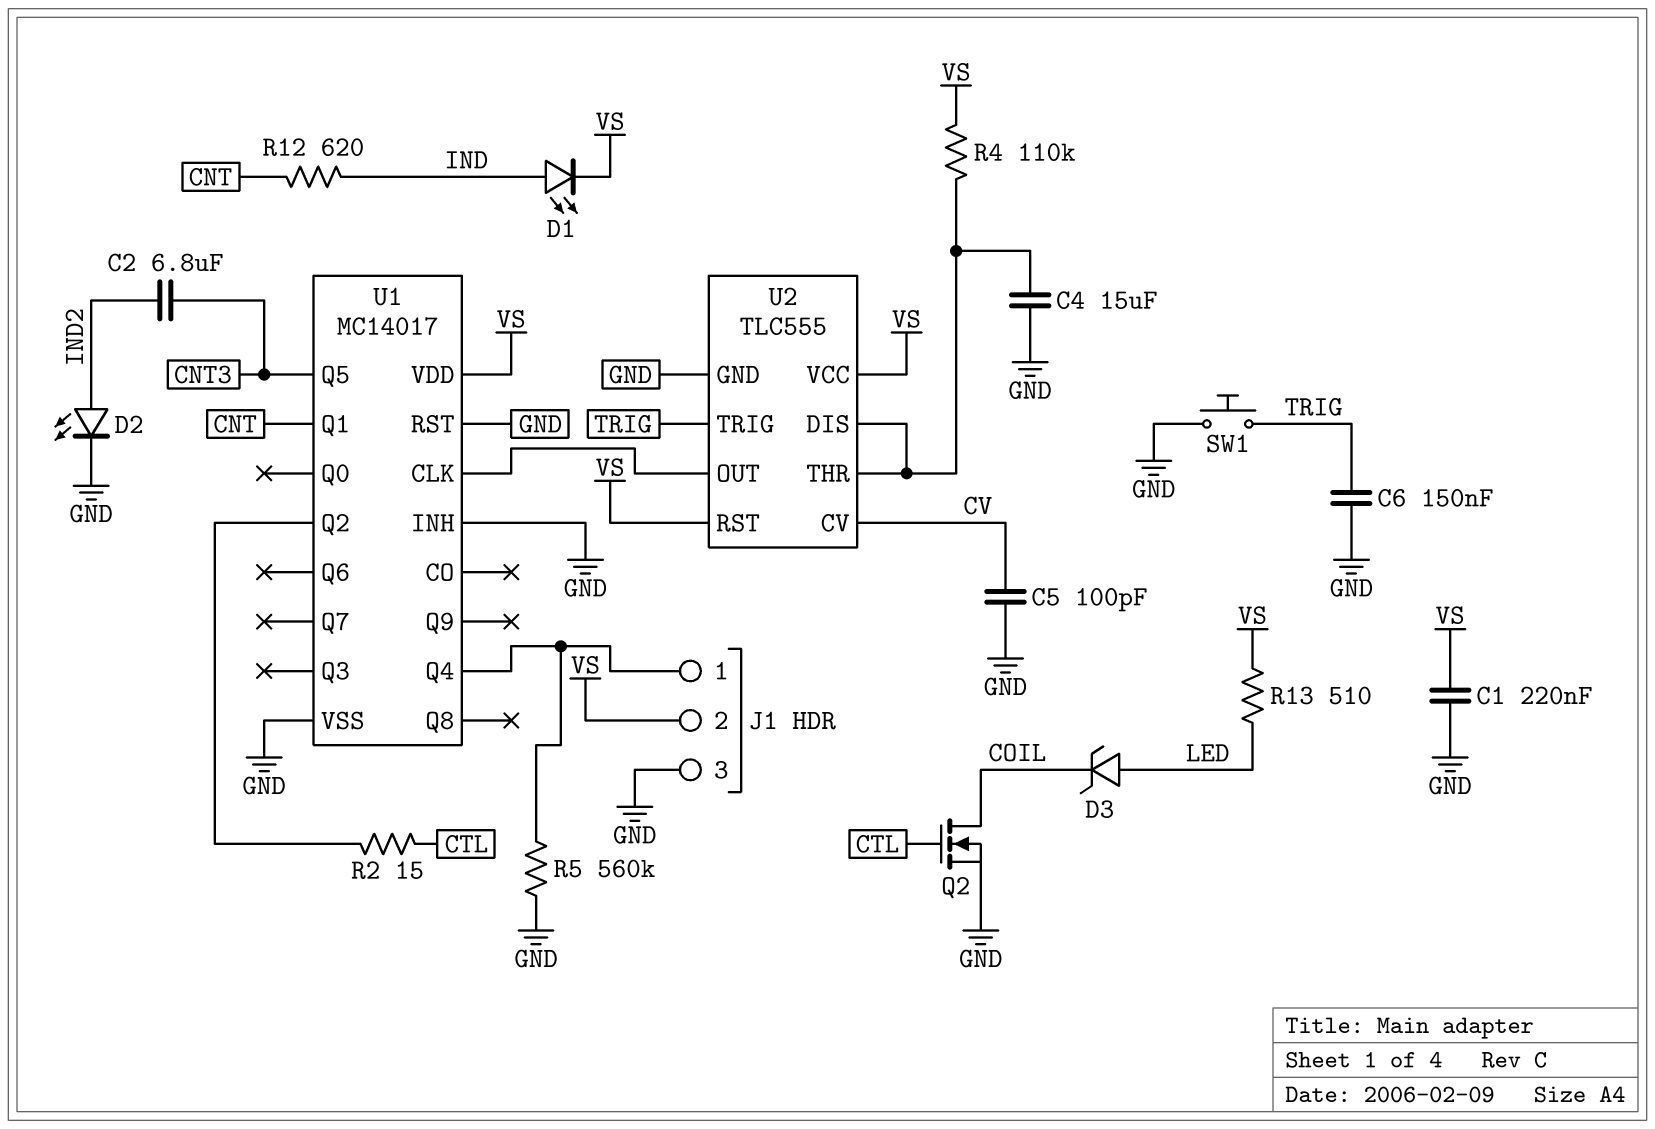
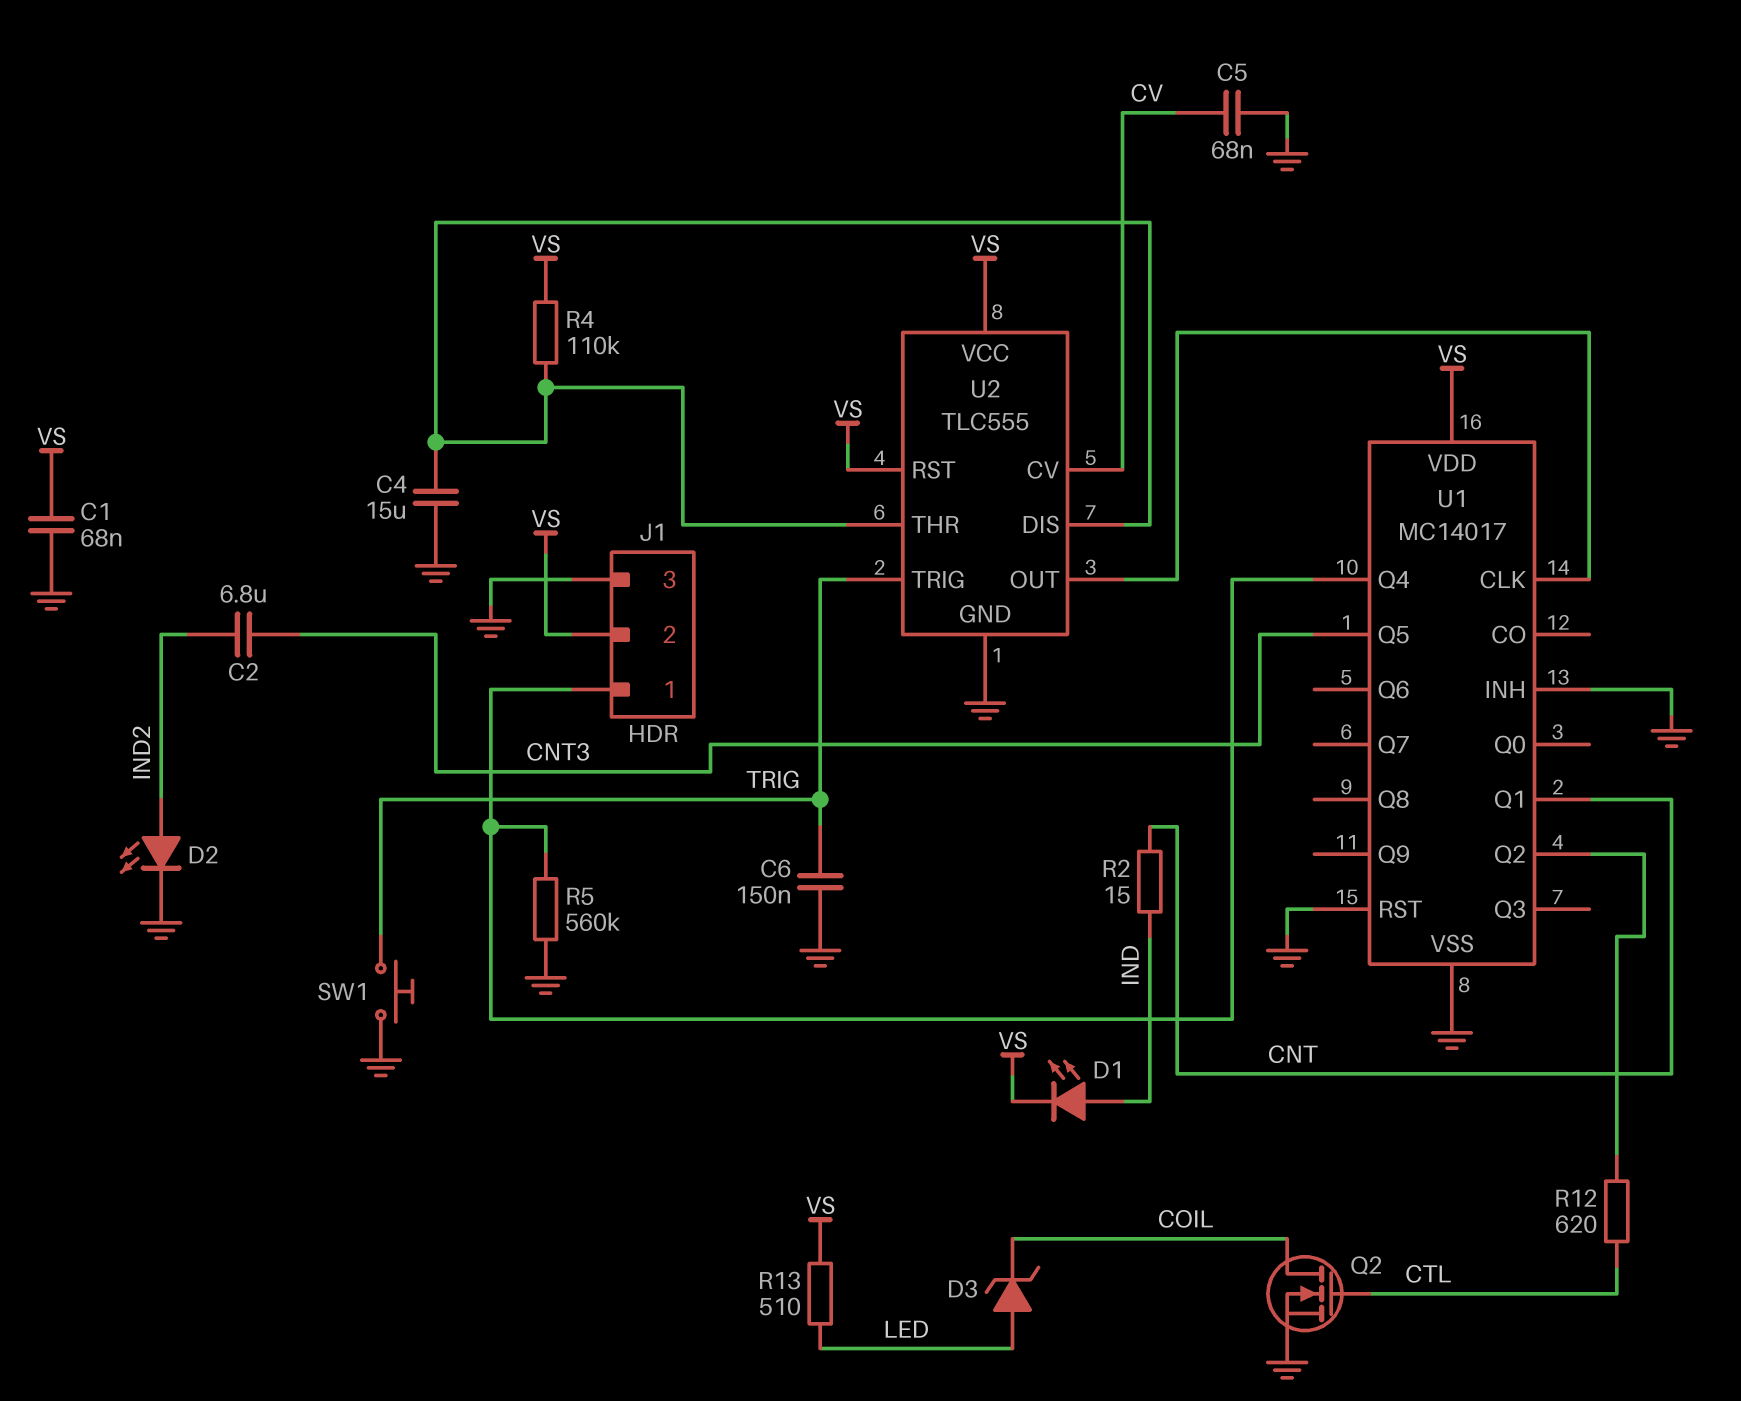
C1: 220nF (GND, VS) -> 68nF (GND, VS)
C5: 100pF (CV, GND) -> 68nF (CV, GND)
R2: 15 (CTL, U1/Q2) -> 15 (CNT, IND)
R12: 620 (CNT, IND) -> 620 (CTL, U1/Q2)

